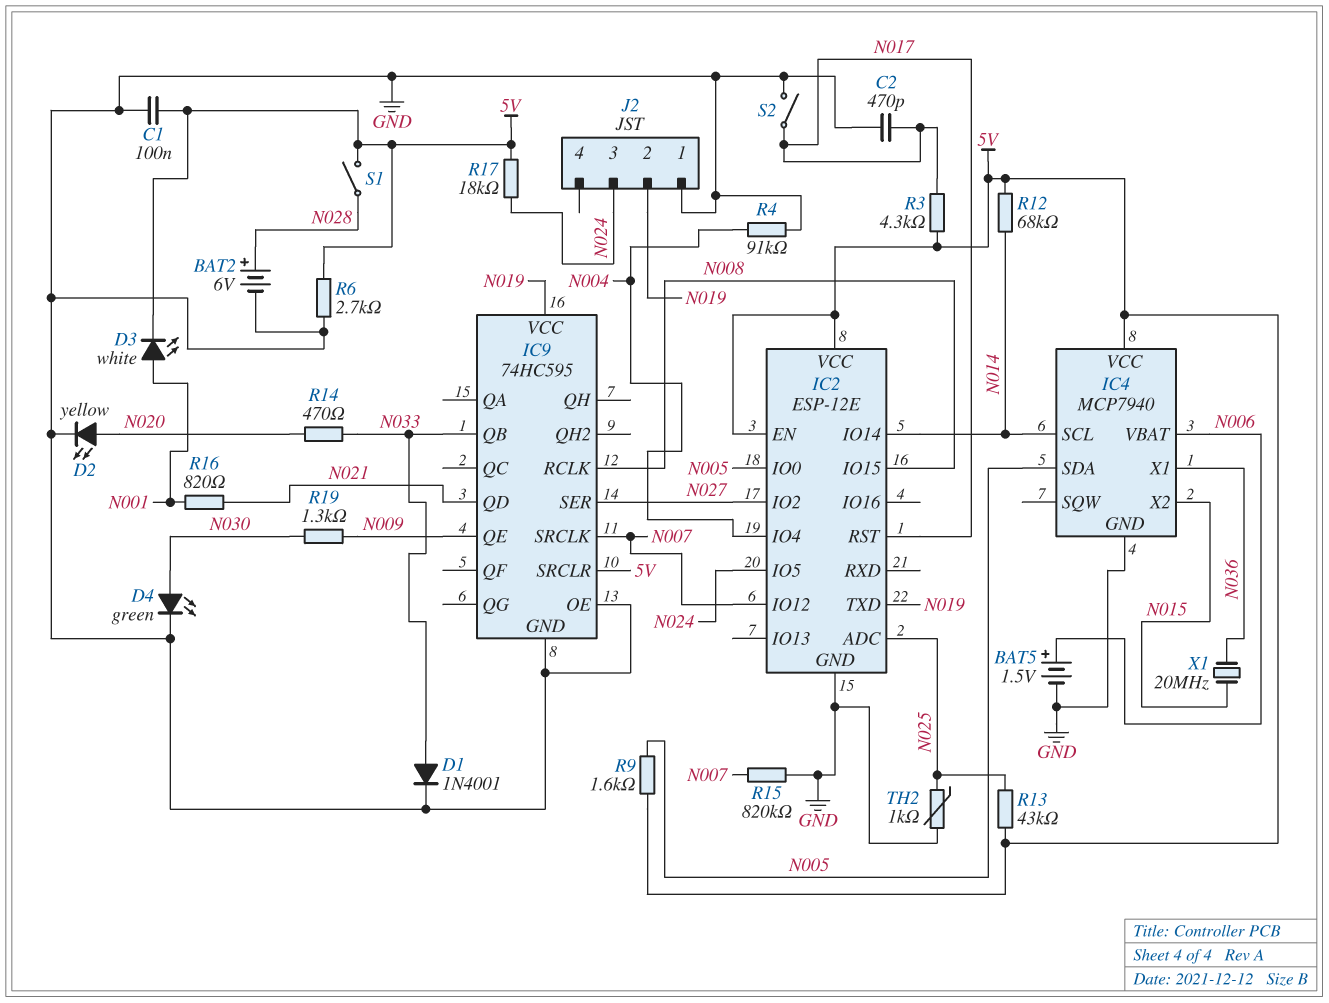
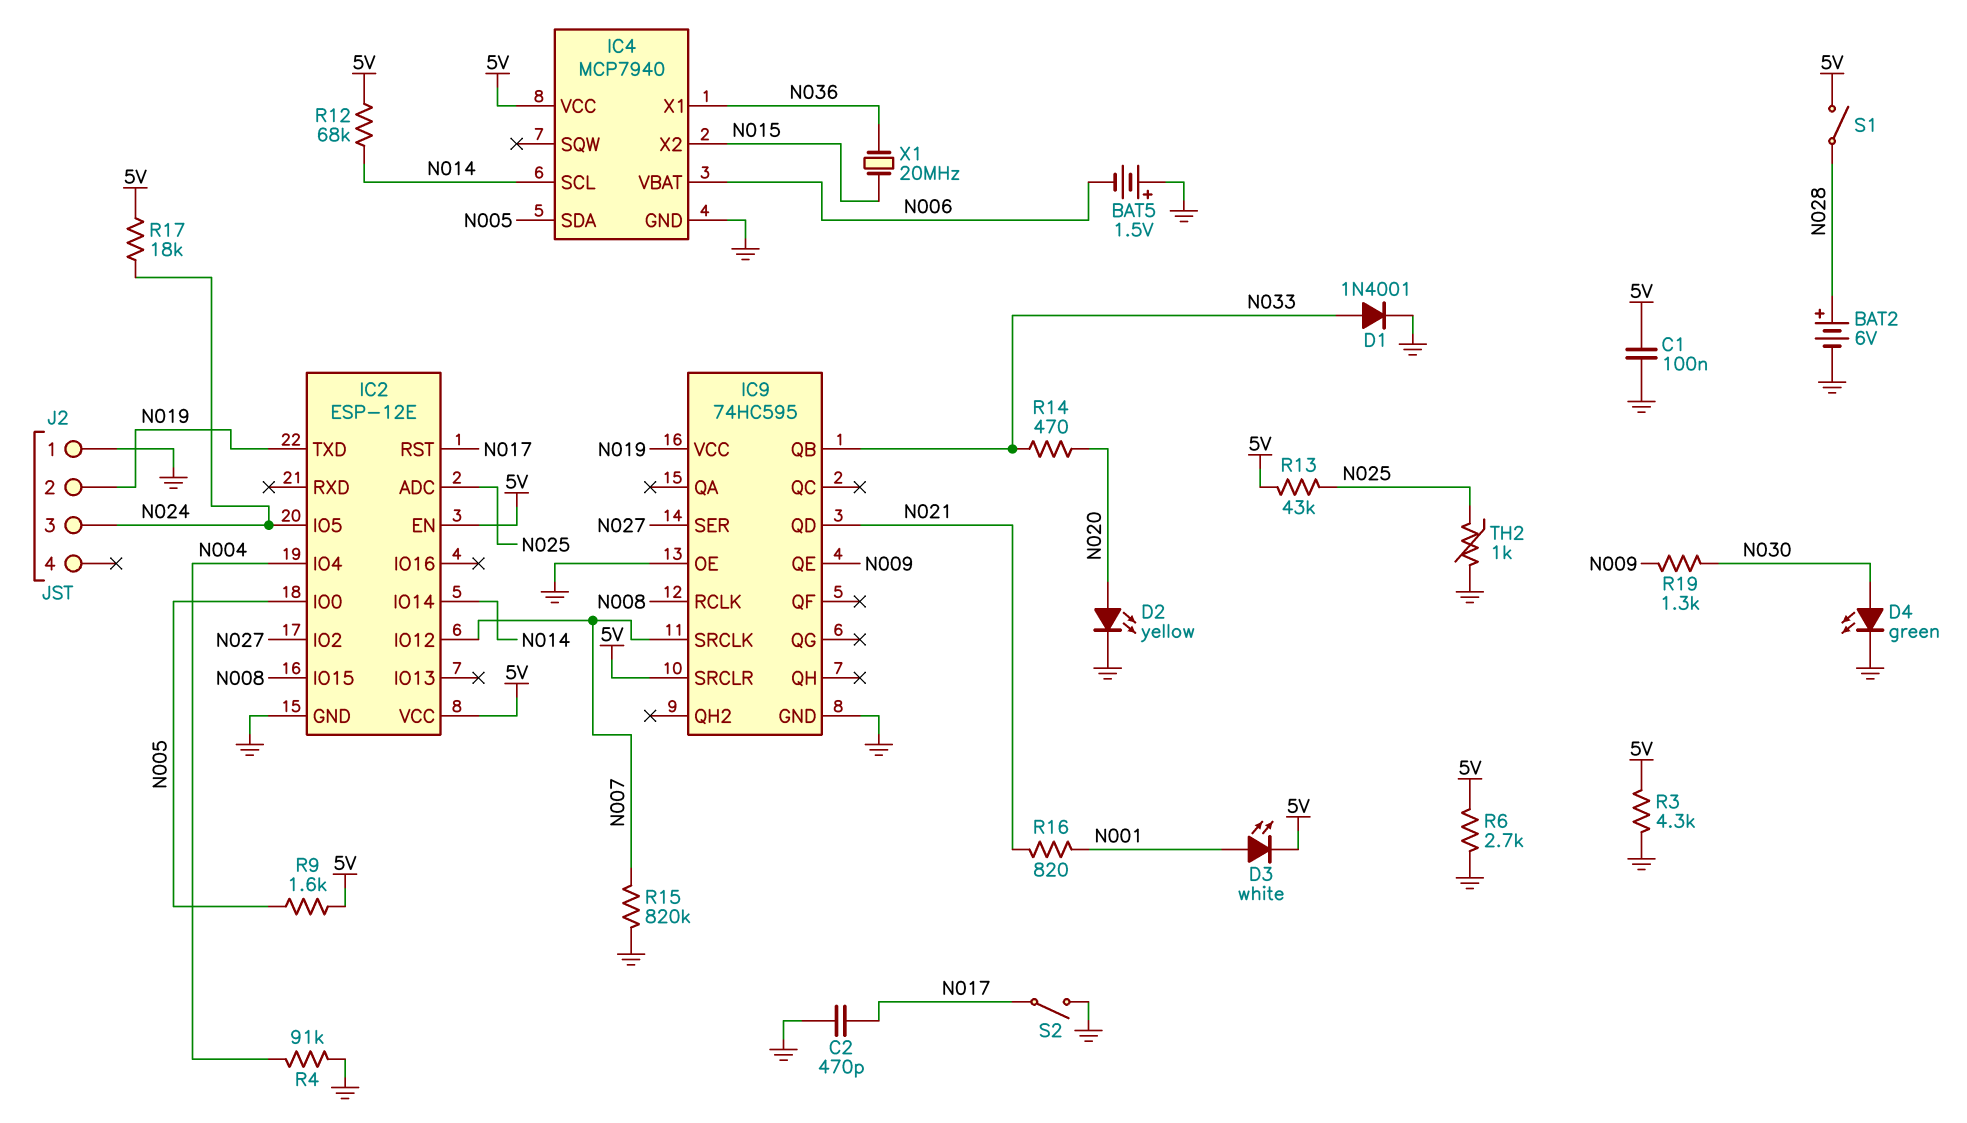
BAT5: 1.5V (plus N006, minus GND) -> 1.5V (plus GND, minus N006)
R3: 4.3k (5V, N017) -> 4.3k (5V, GND)

